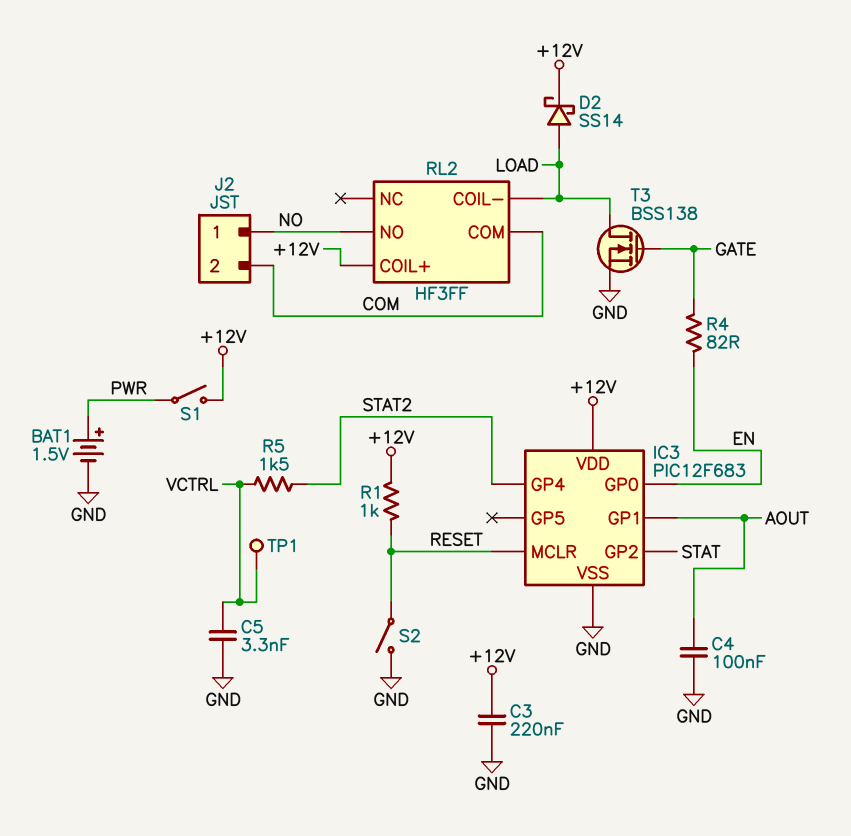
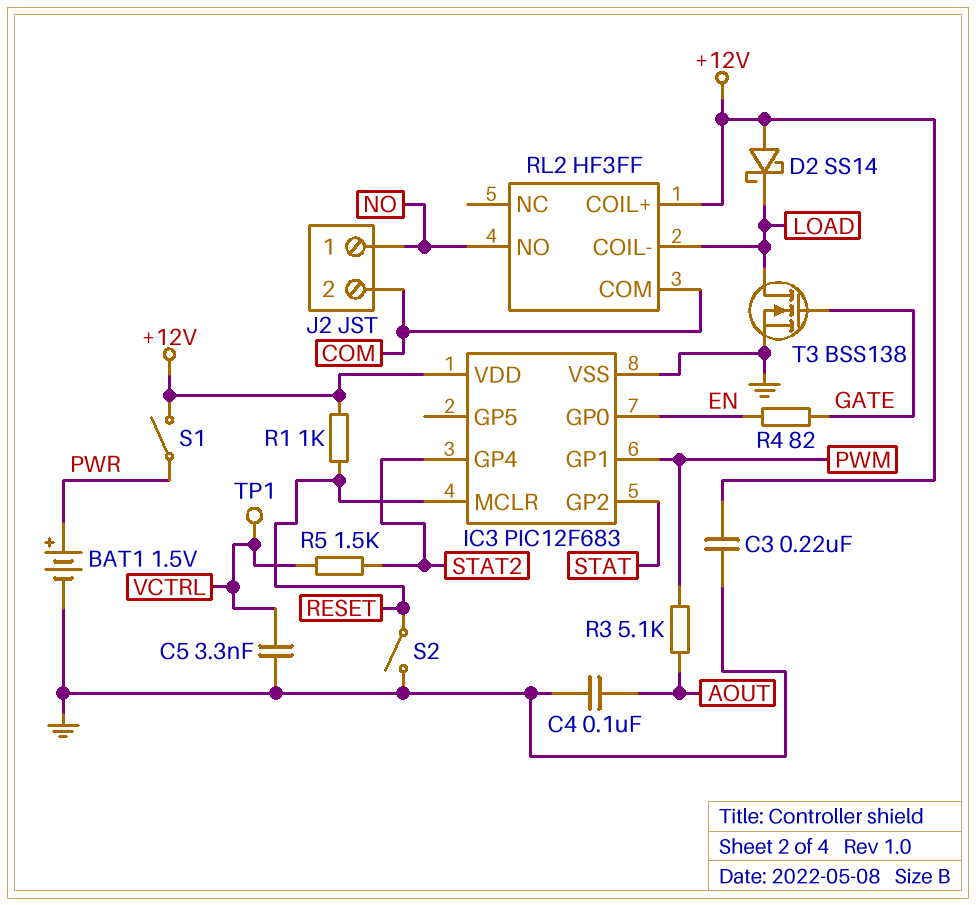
D2: schottky SS14 (A LOAD, K +12V) -> schottky SS14 (A +12V, K LOAD)
IC3 pin GP1: AOUT -> PWM
R3: none -> 5.1k (AOUT, PWM)

